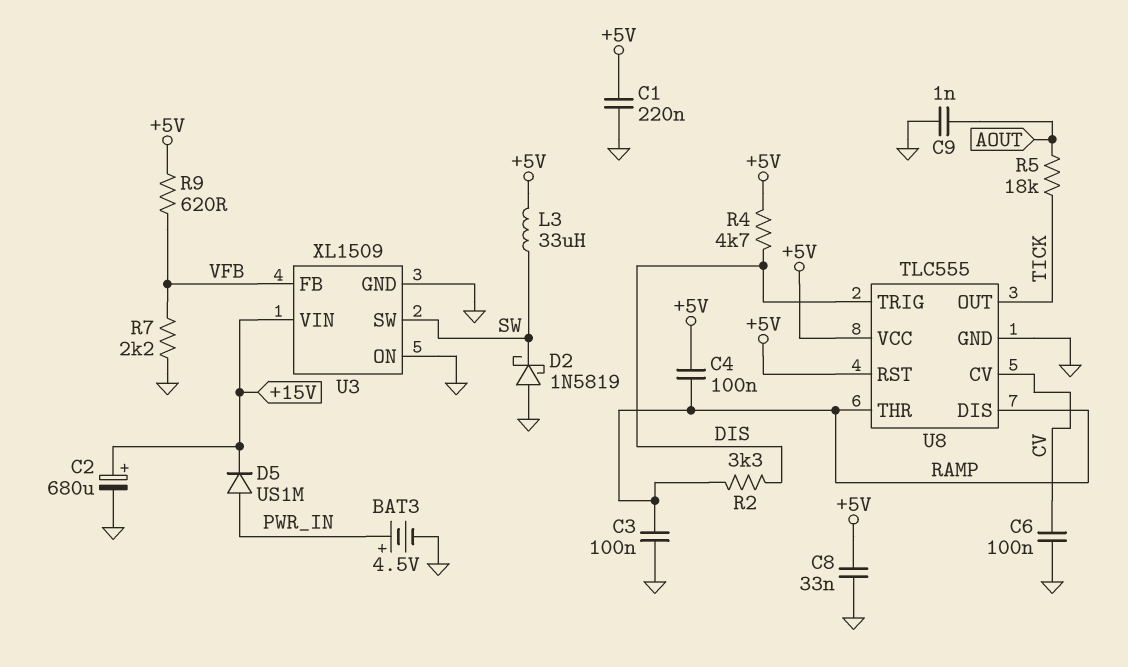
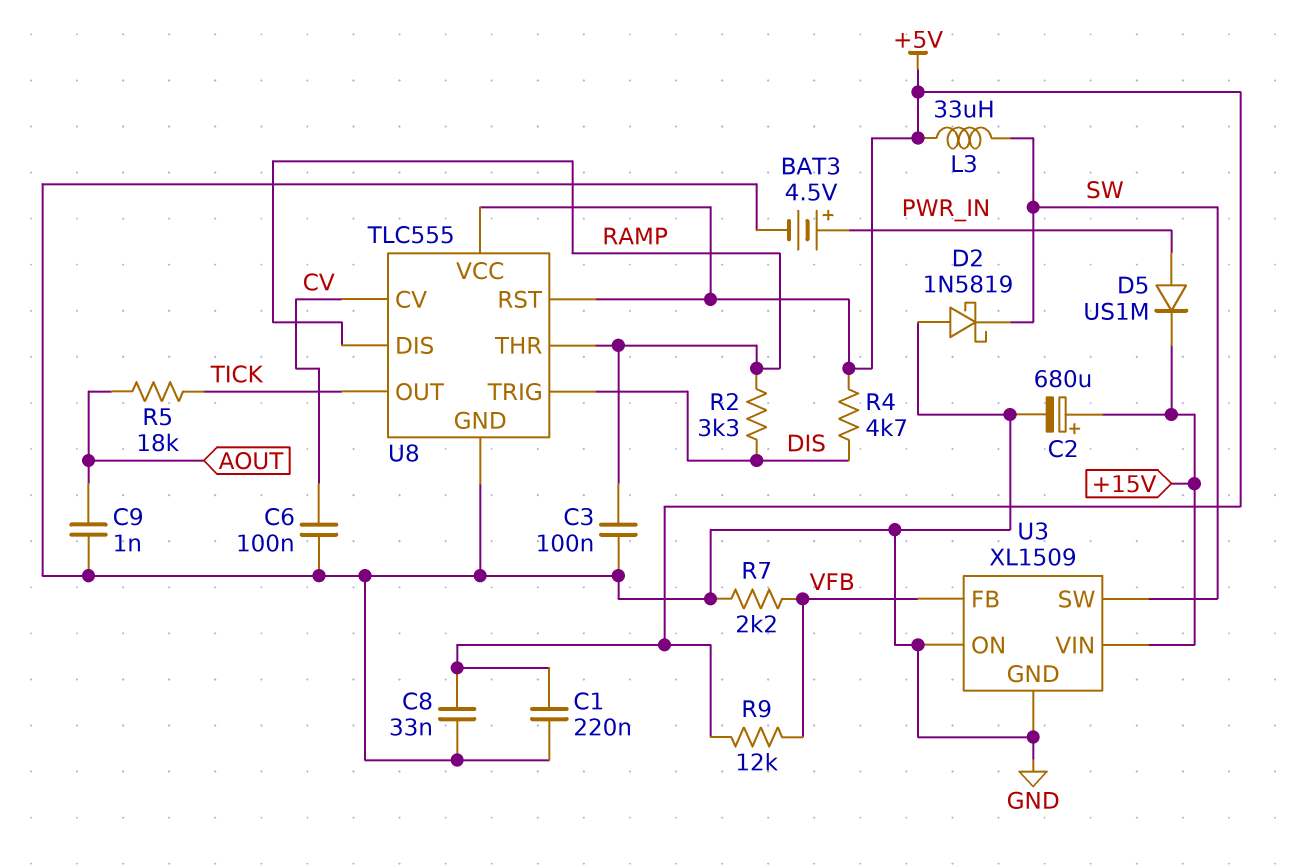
C4: 100nF (+5V, RAMP) -> none
R9: 620 (+5V, VFB) -> 12k (+5V, VFB)

